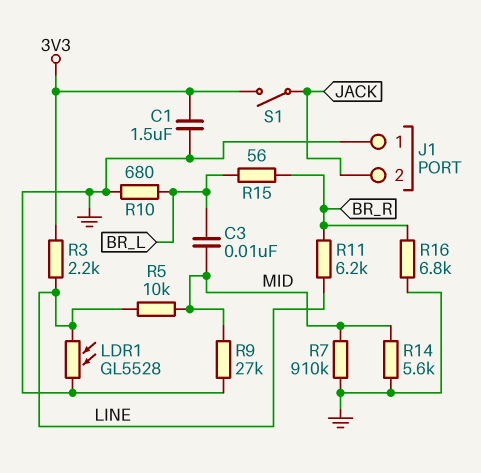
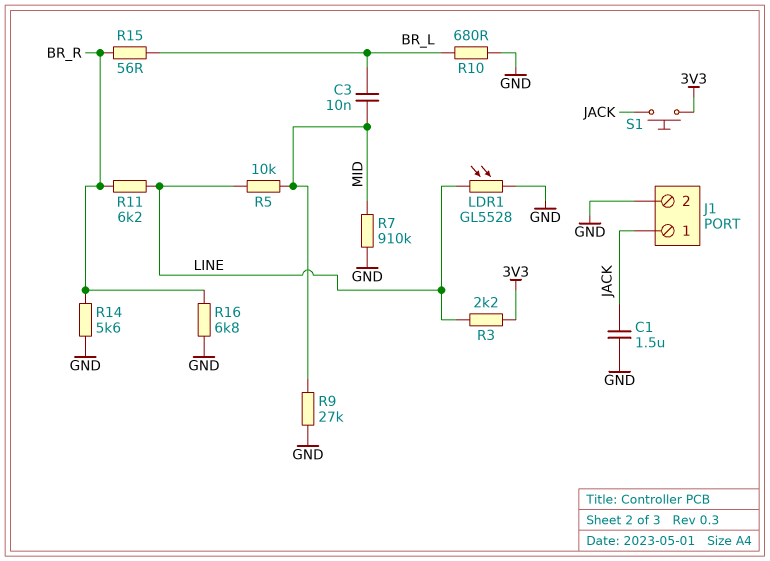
C1: 1.5uF (3V3, GND) -> 1.5uF (GND, JACK)
J1 pin 1: GND -> JACK
J1 pin 2: JACK -> GND
R14: 5.6k (GND, MID) -> 5.6k (BR_R, GND)
S1: switch (3V3, JACK) -> button (3V3, JACK)

